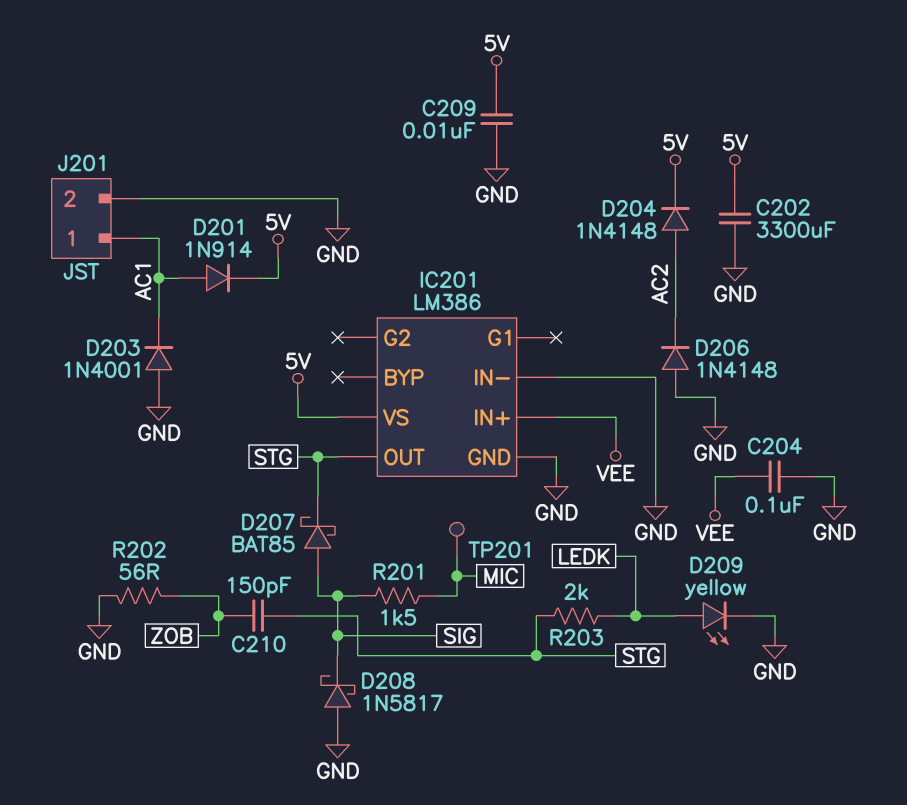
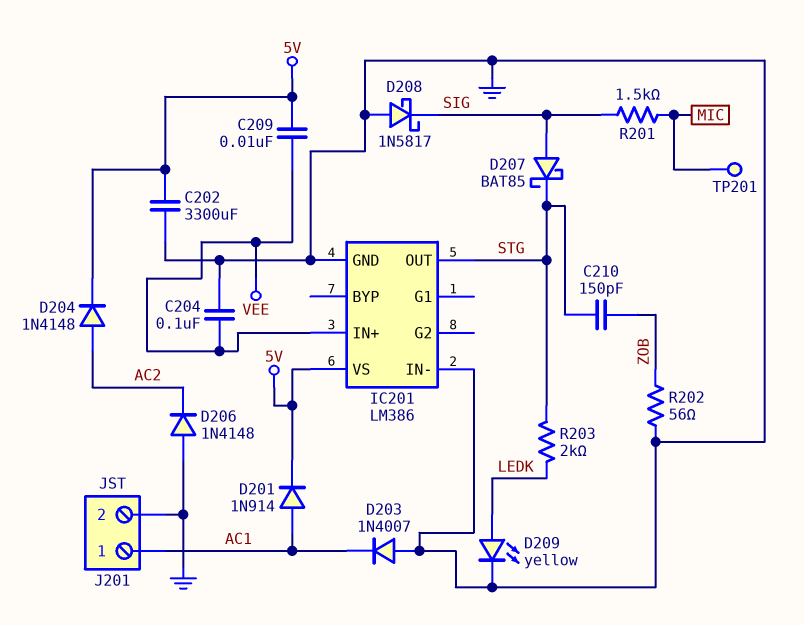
C209: 10nF (5V, GND) -> 10nF (5V, VEE)
D203: diode 1N4001 (A GND, K AC1) -> diode 1N4007 (A GND, K AC1)

